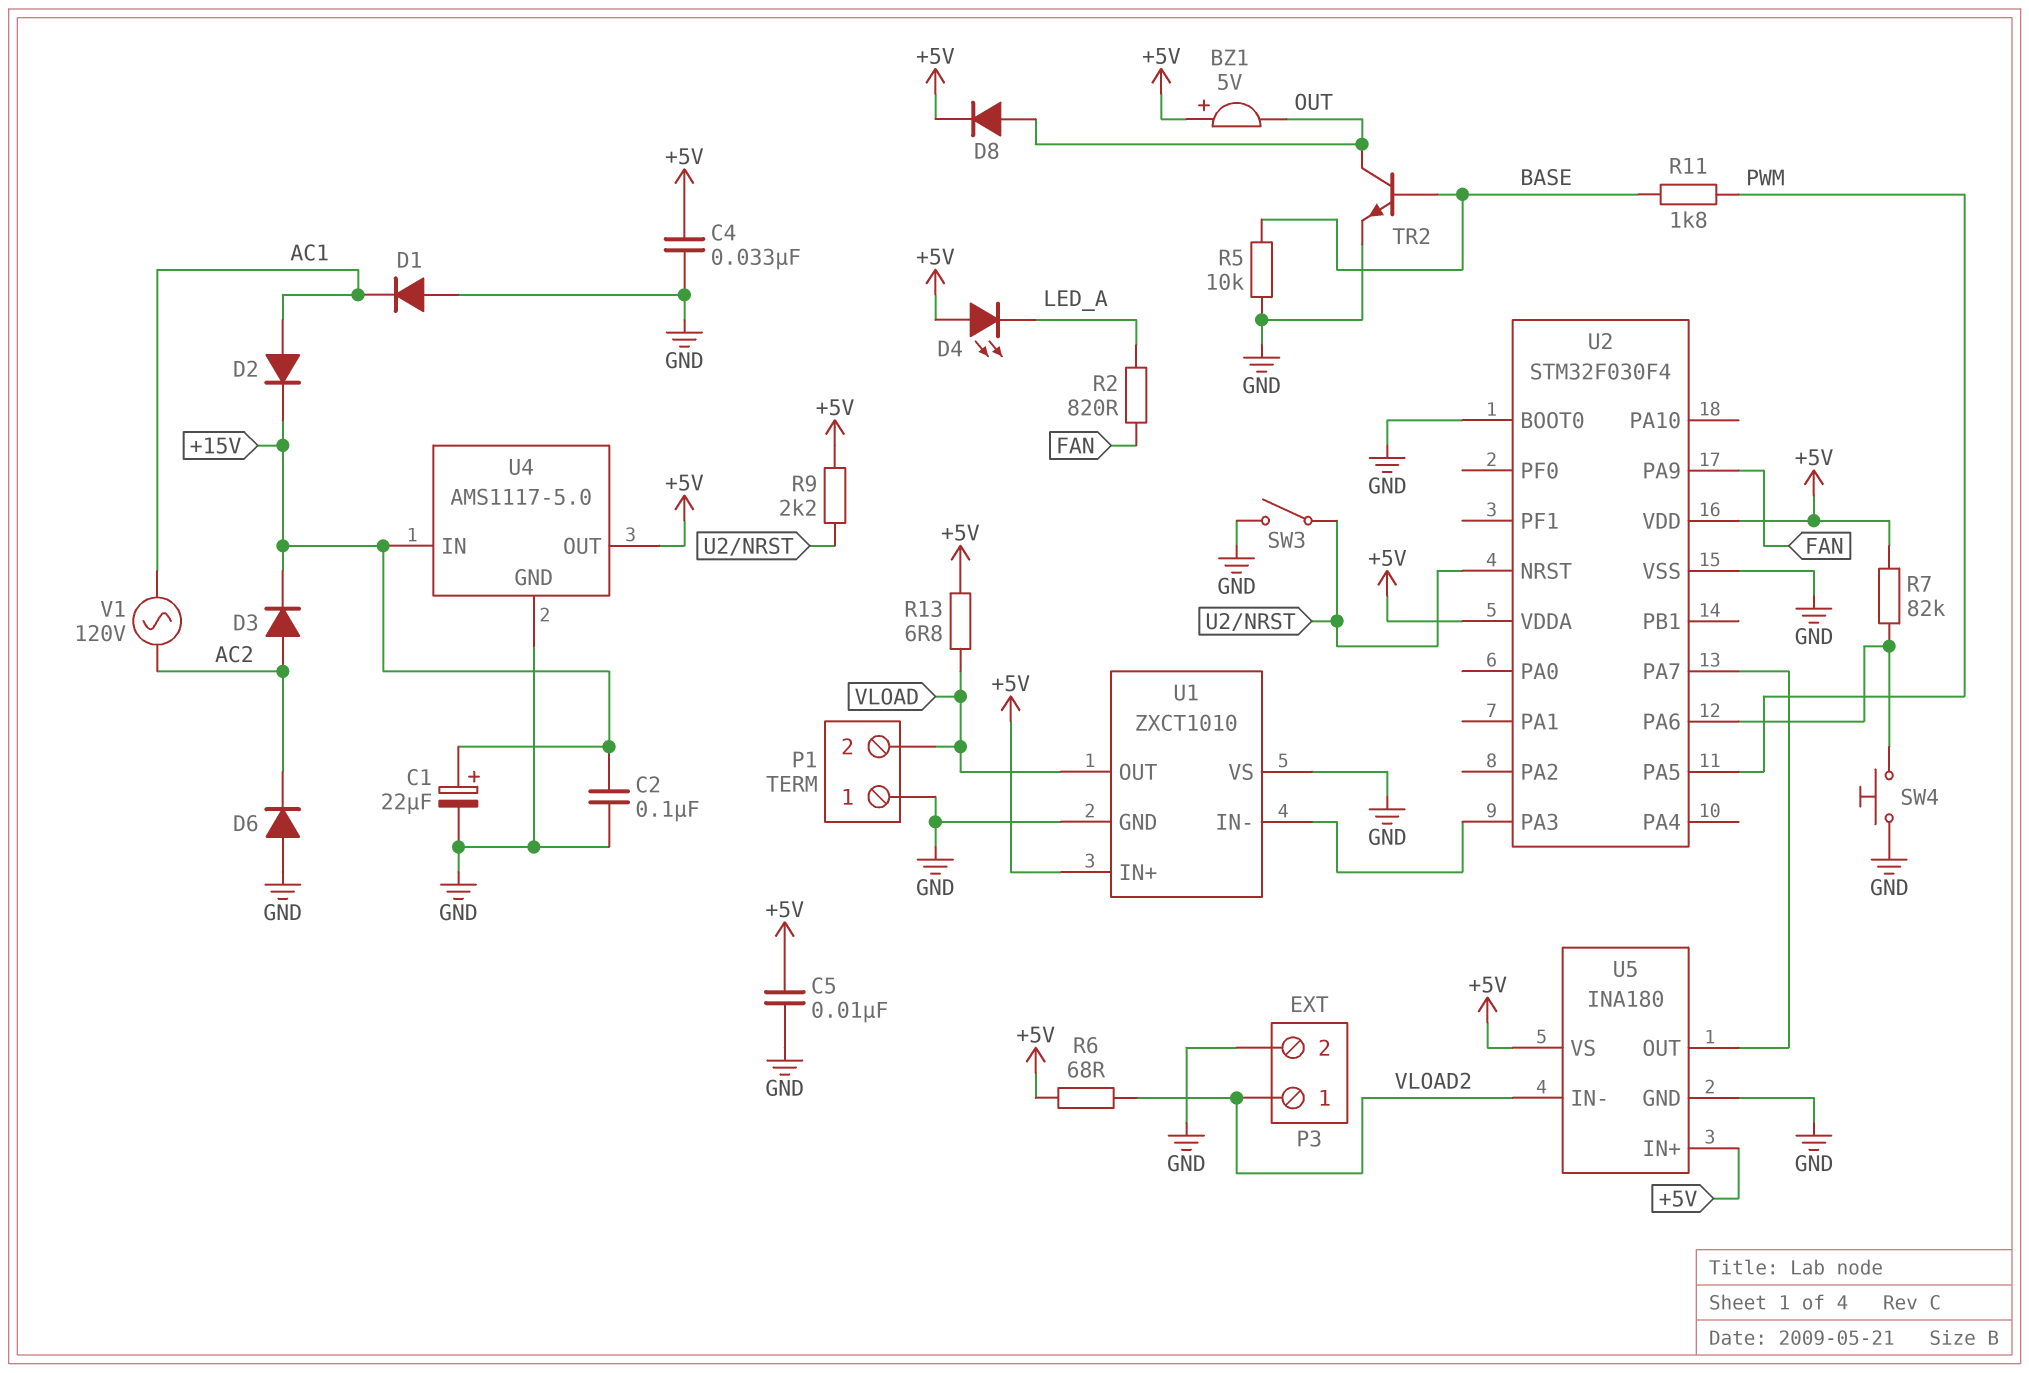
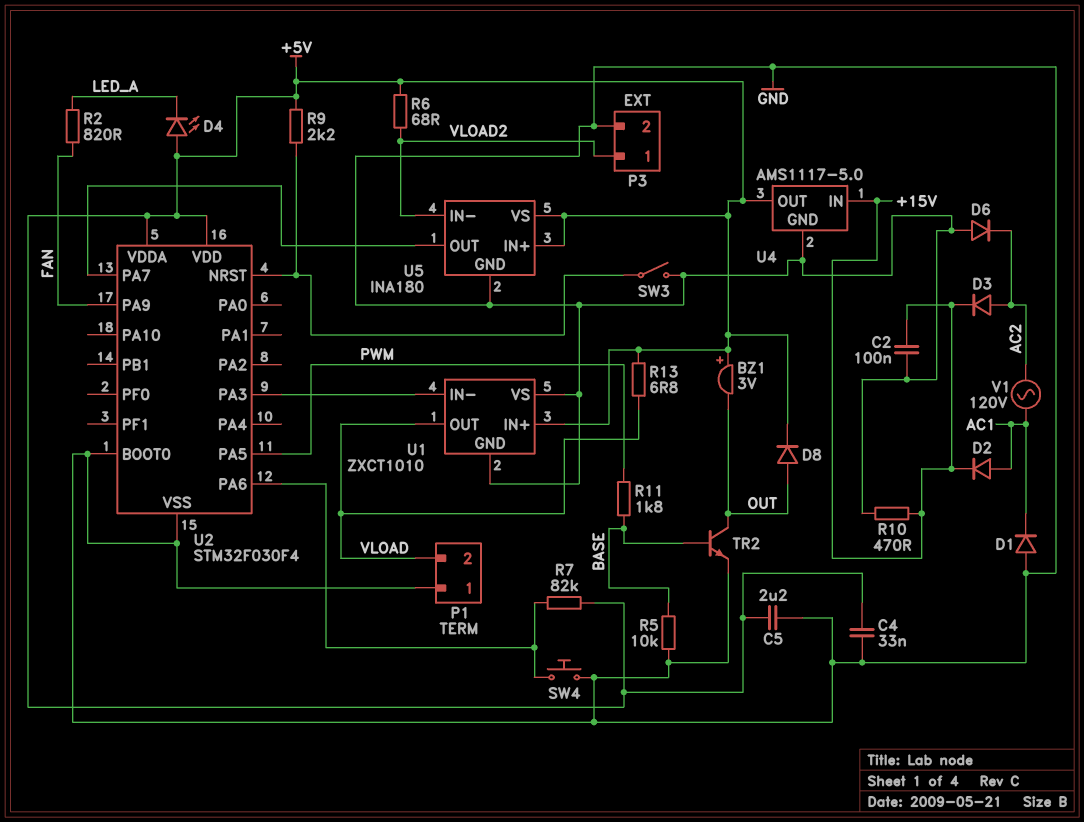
BZ1: buzzer 5V (plus +5V, minus OUT) -> buzzer 3V (plus +5V, minus OUT)
C1: 22uF (plus +15V, minus GND) -> none
C5: 10nF (+5V, GND) -> 2.2uF (+5V, GND)
R10: none -> 470 (+15V, GND)

